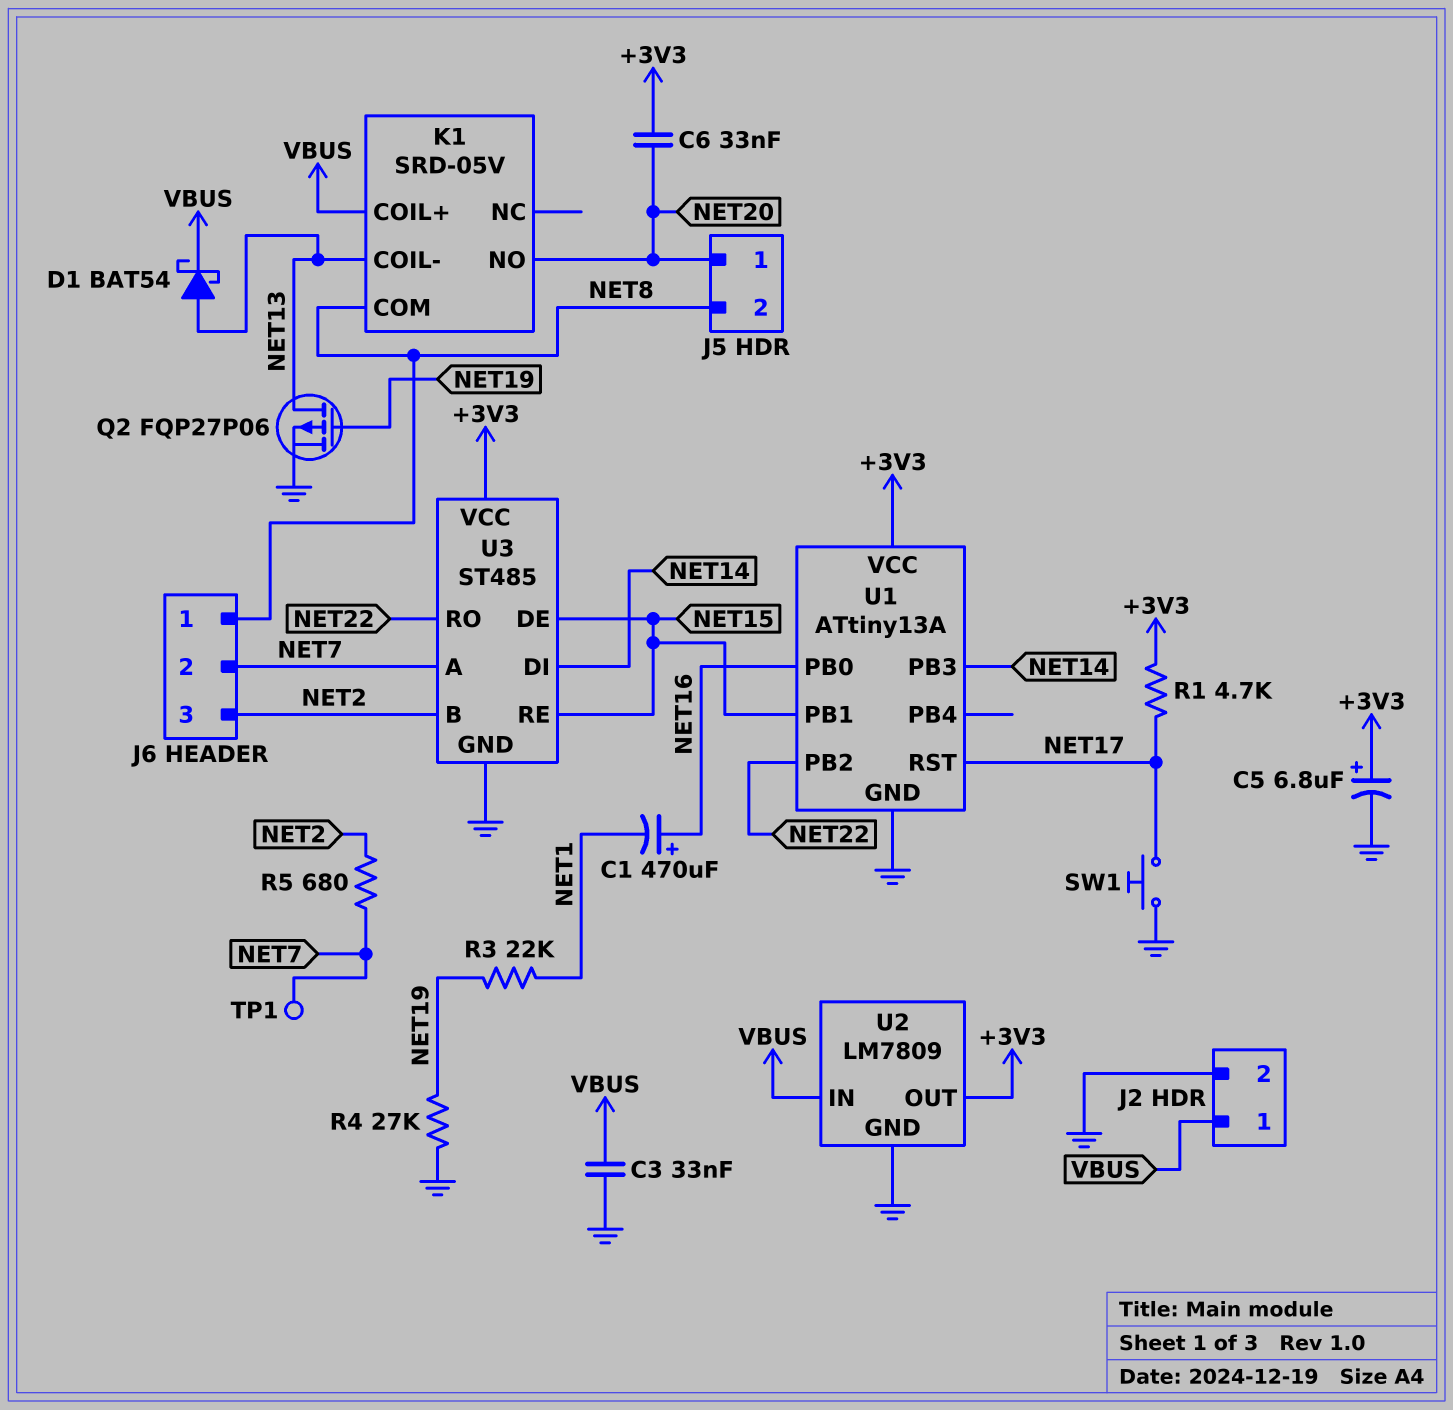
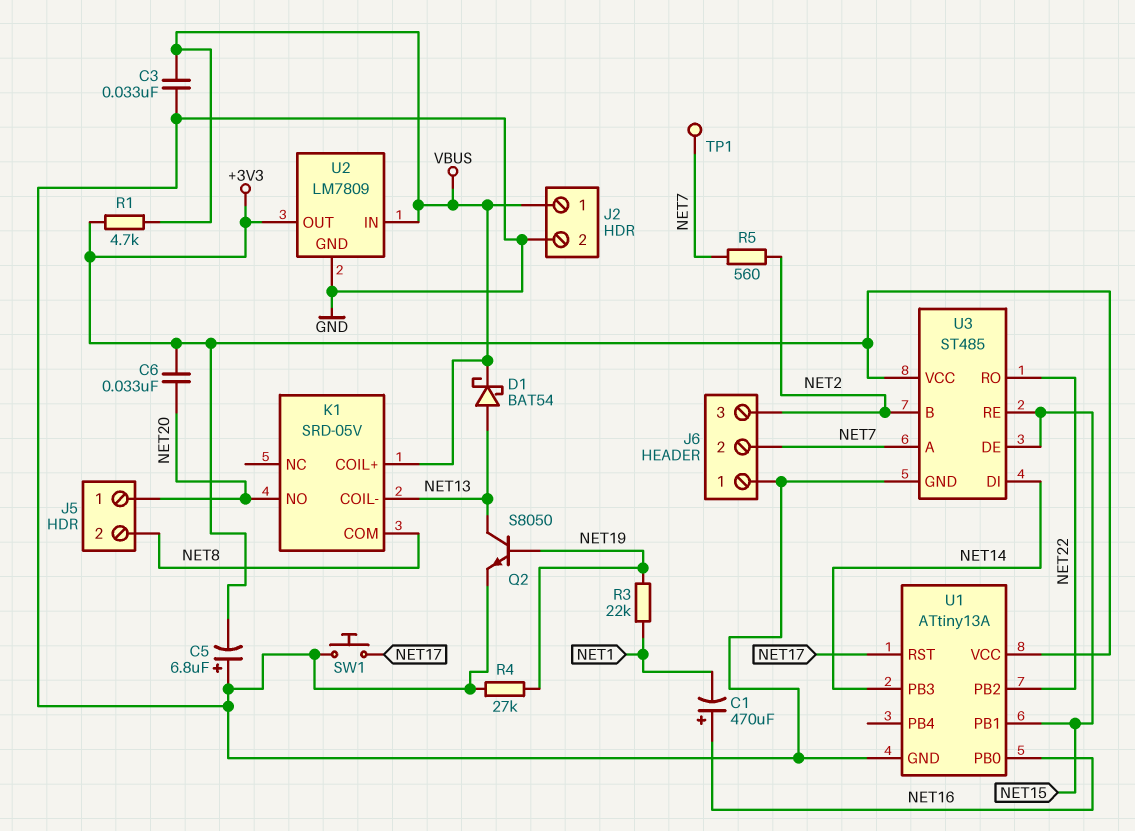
C5: 6.8uF (plus +3V3, minus GND) -> 6.8uF (plus GND, minus +3V3)
J6 pin 1: NET8 -> GND
Q2: PMOS FQP27P06 (G NET19, D NET13, S GND) -> NPN S8050 (B NET19, C NET13, E GND)
R1: 4.7k (+3V3, NET17) -> 4.7k (+3V3, VBUS)
R5: 680 (NET2, NET7) -> 560 (NET2, NET7)

